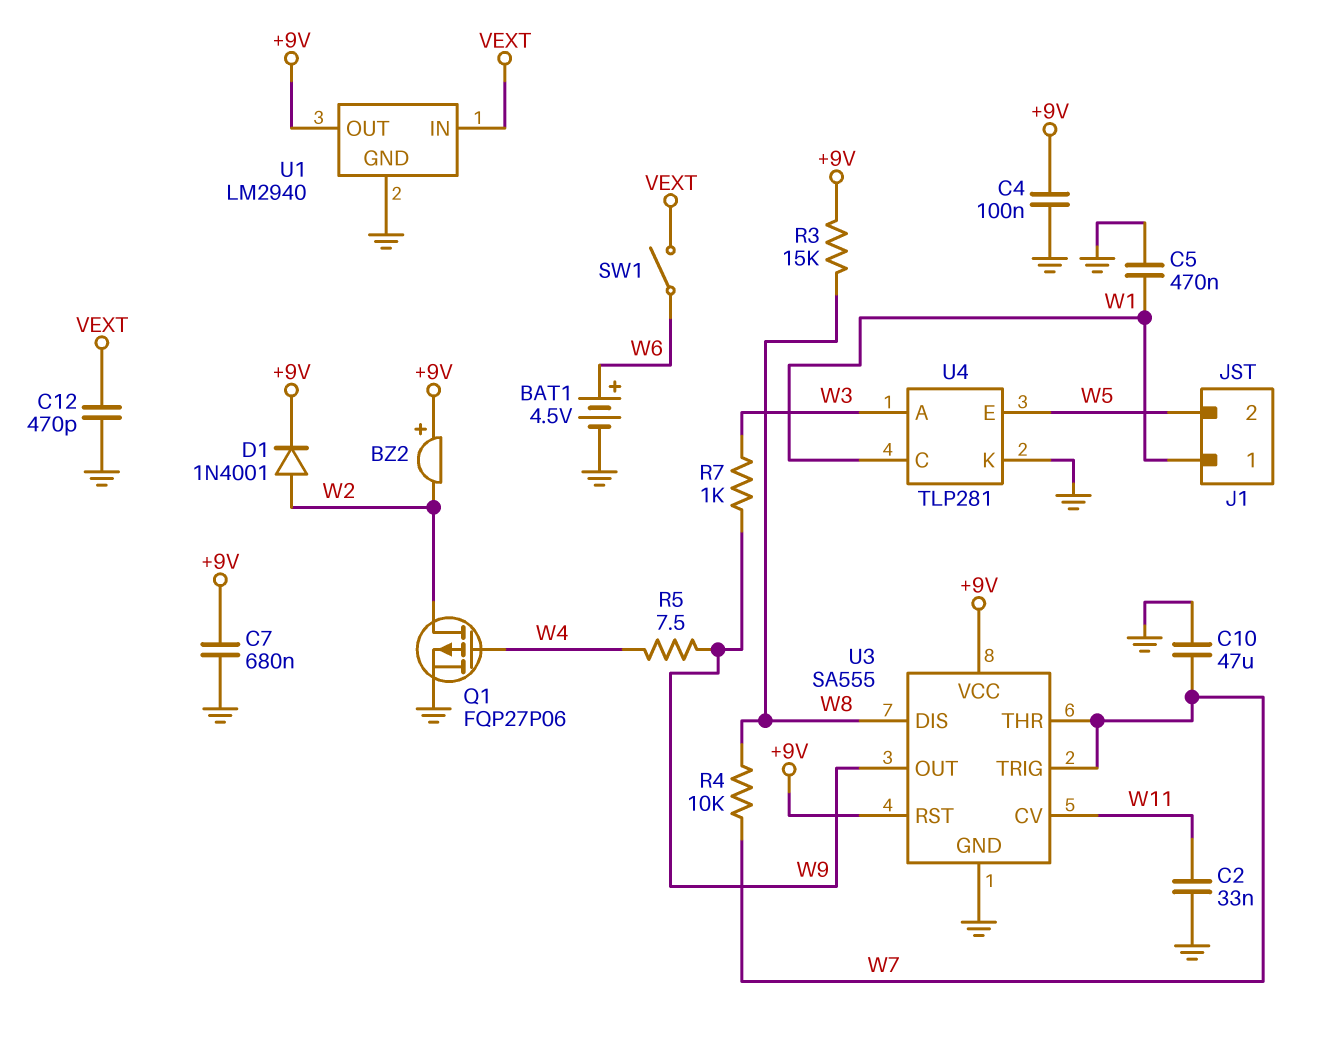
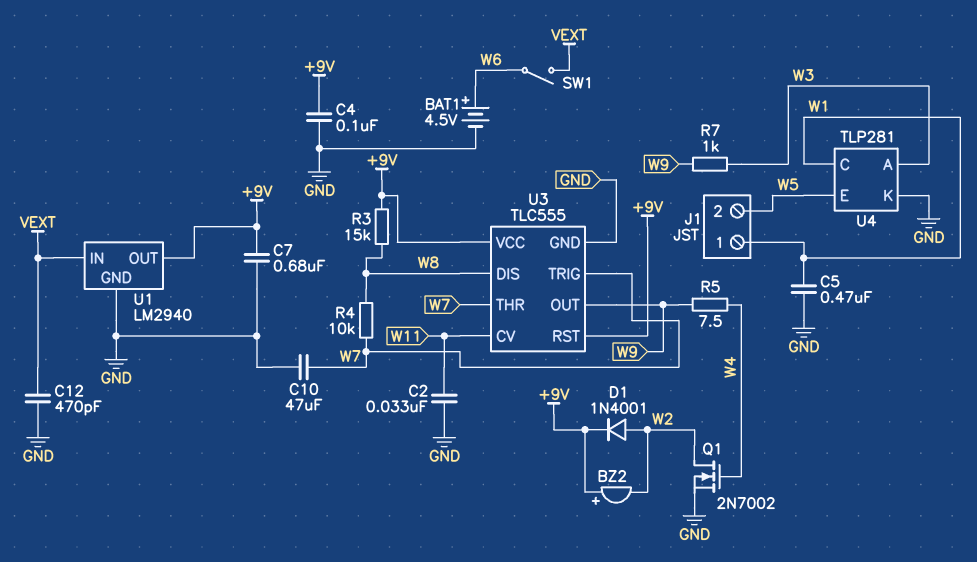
Q1: PMOS FQP27P06 (G W4, D W2, S GND) -> NMOS 2N7002 (G W4, D W2, S GND)
U3: SA555 -> TLC555

